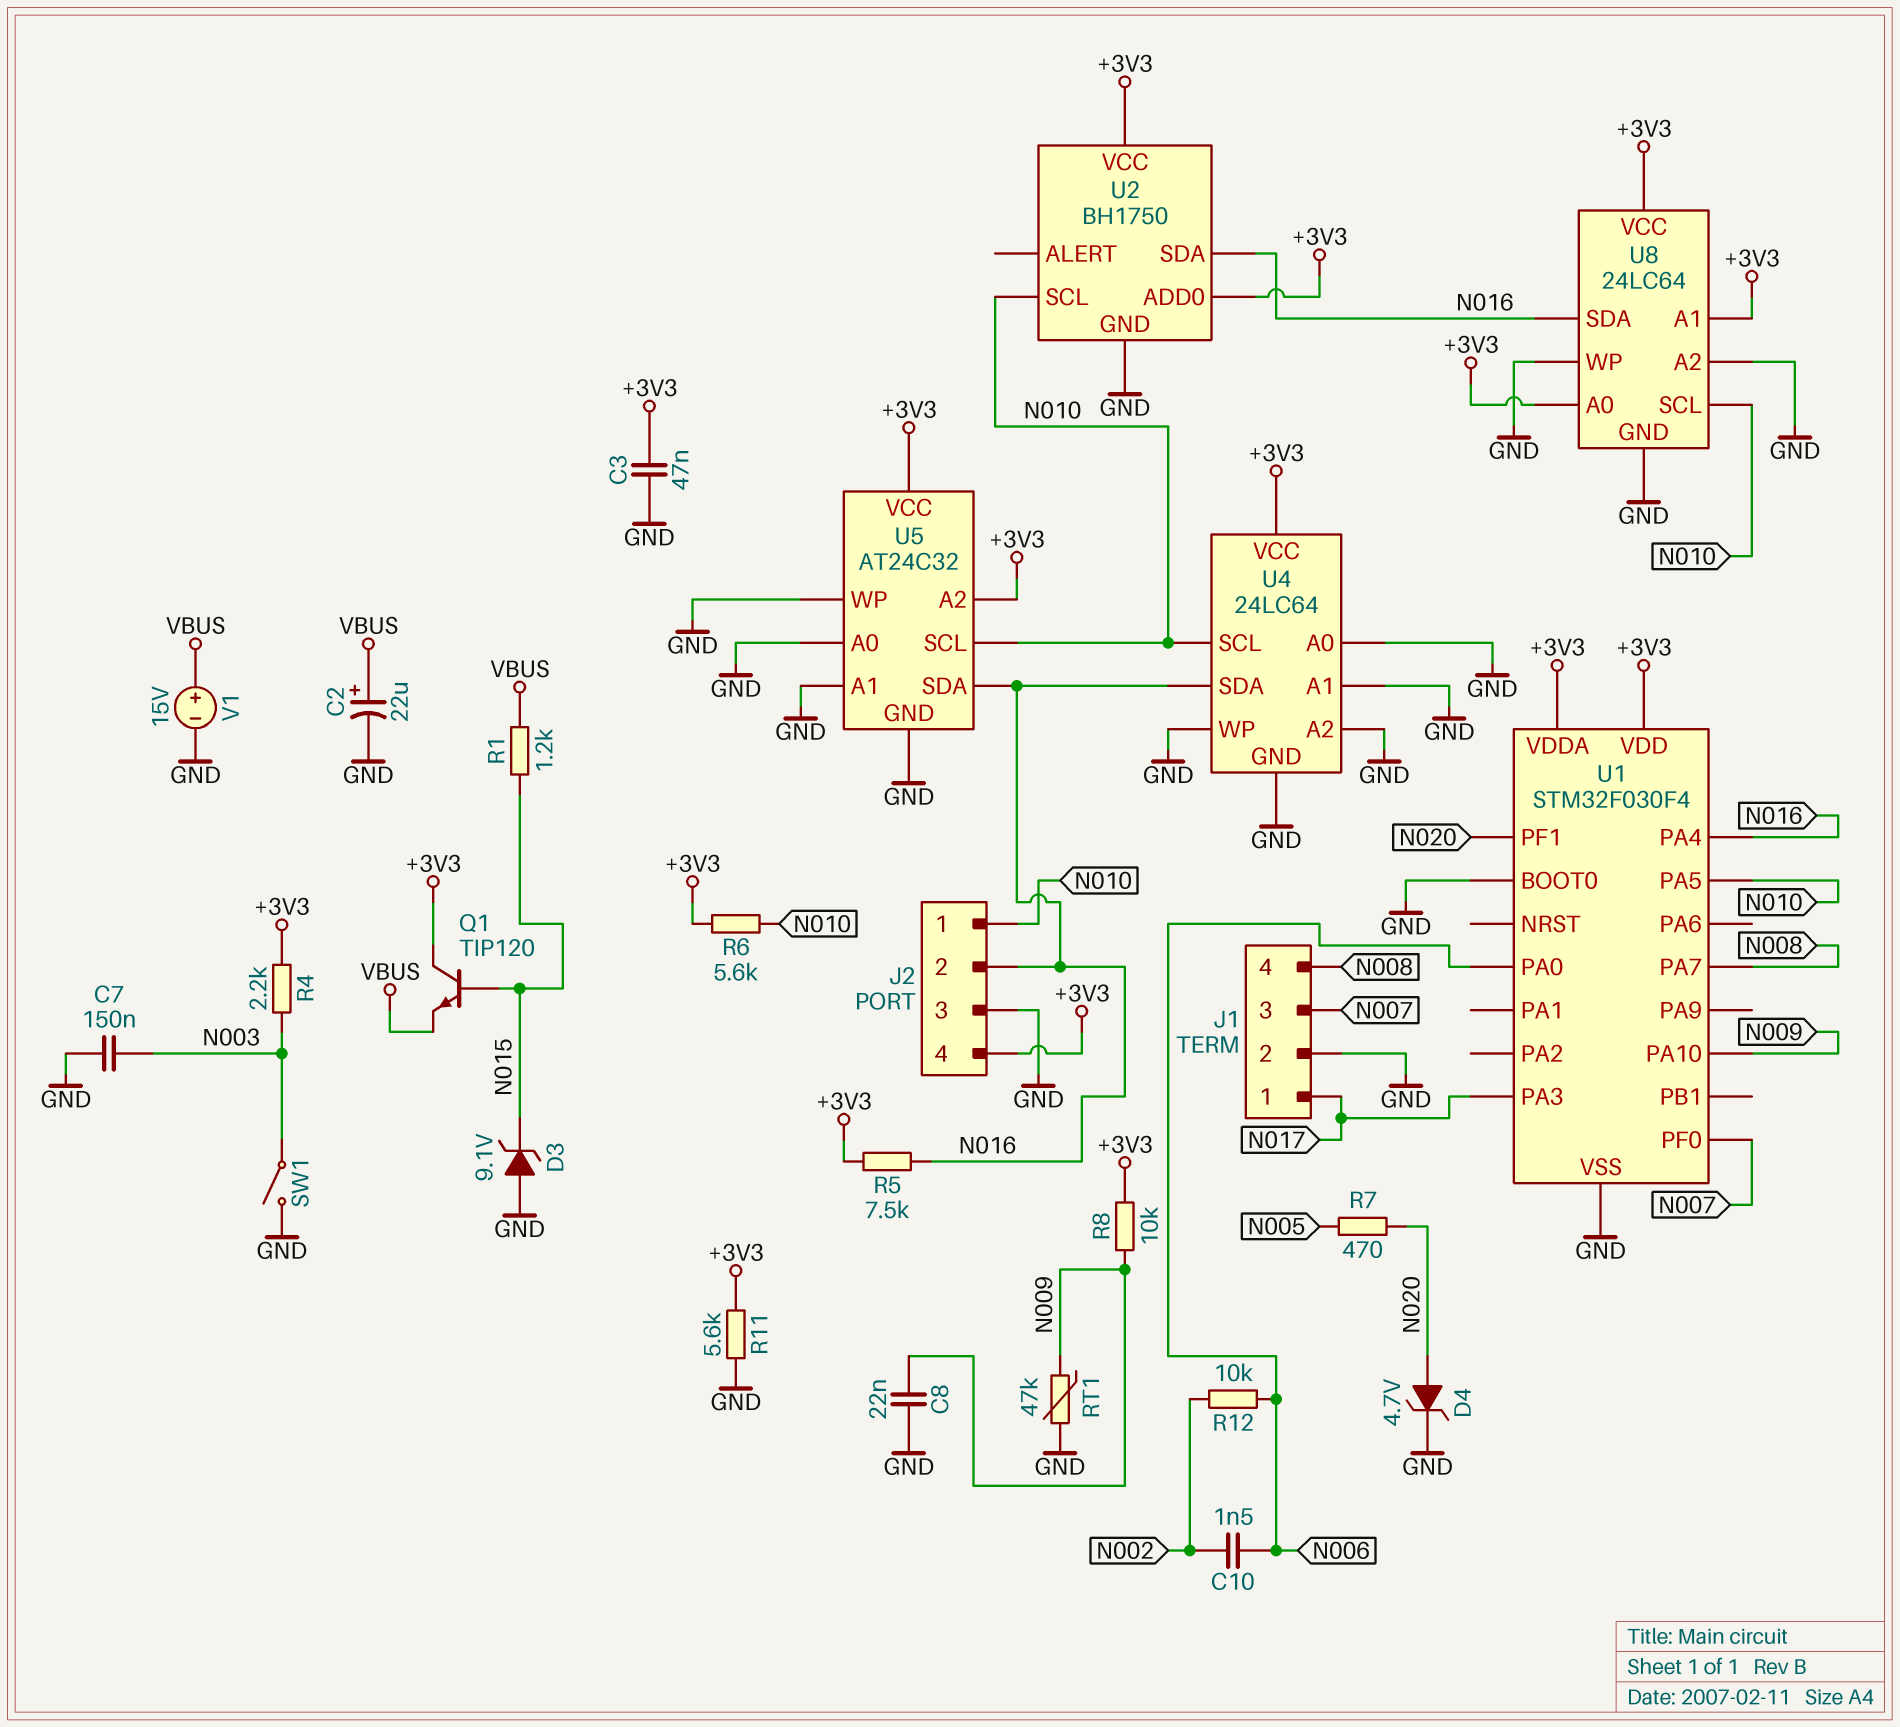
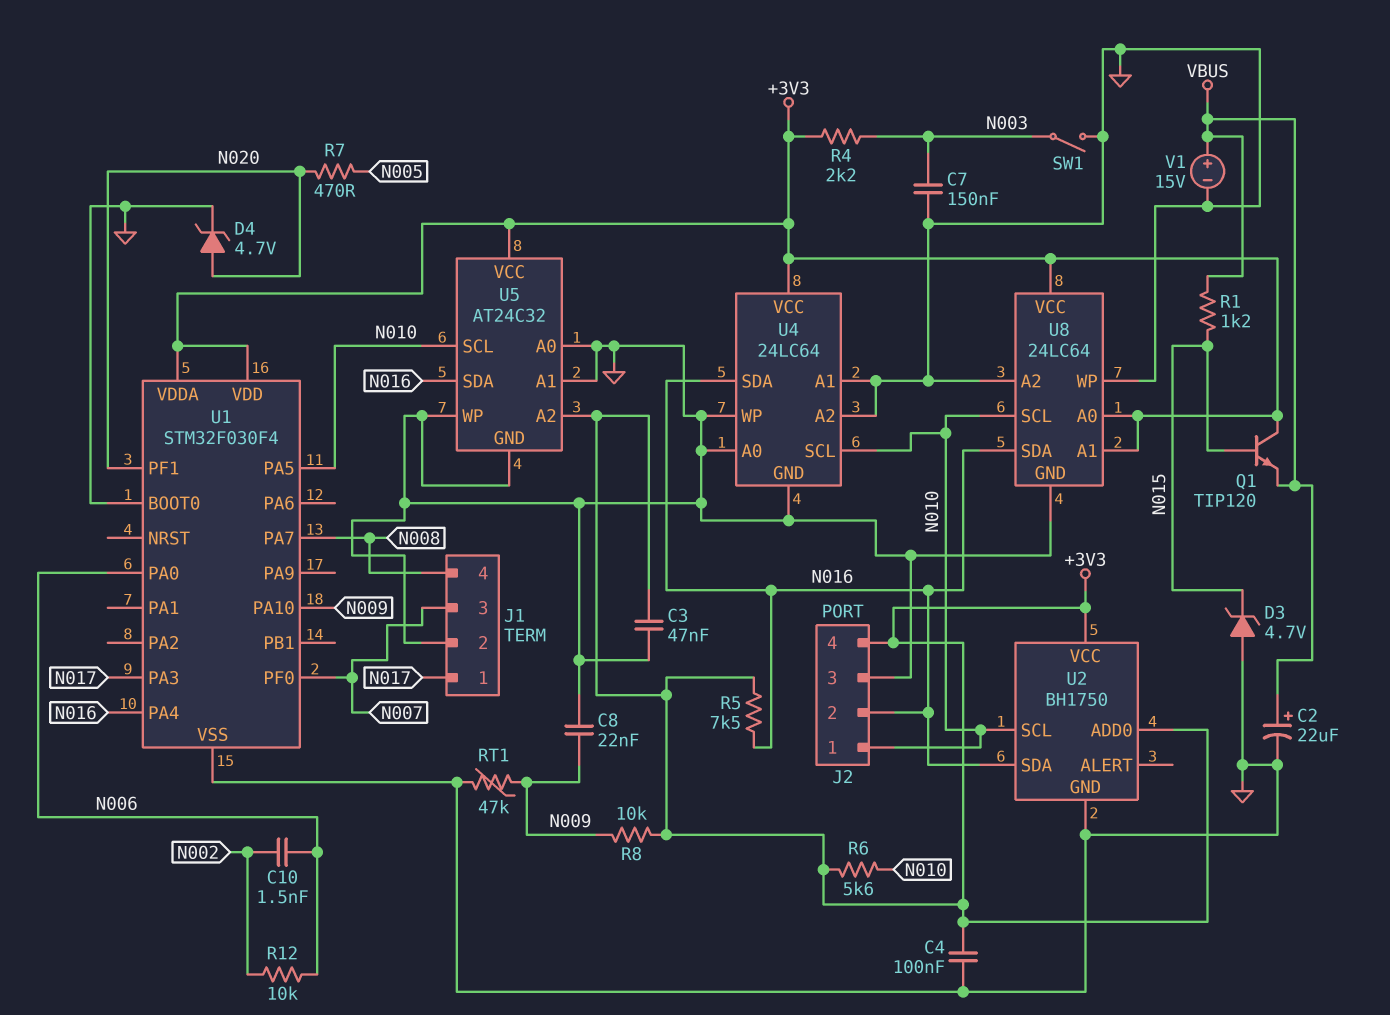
C4: none -> 100nF (+3V3, GND)
D3: zener 9.1V (A GND, K N015) -> zener 4.7V (A GND, K N015)
R11: 5.6k (+3V3, GND) -> none

